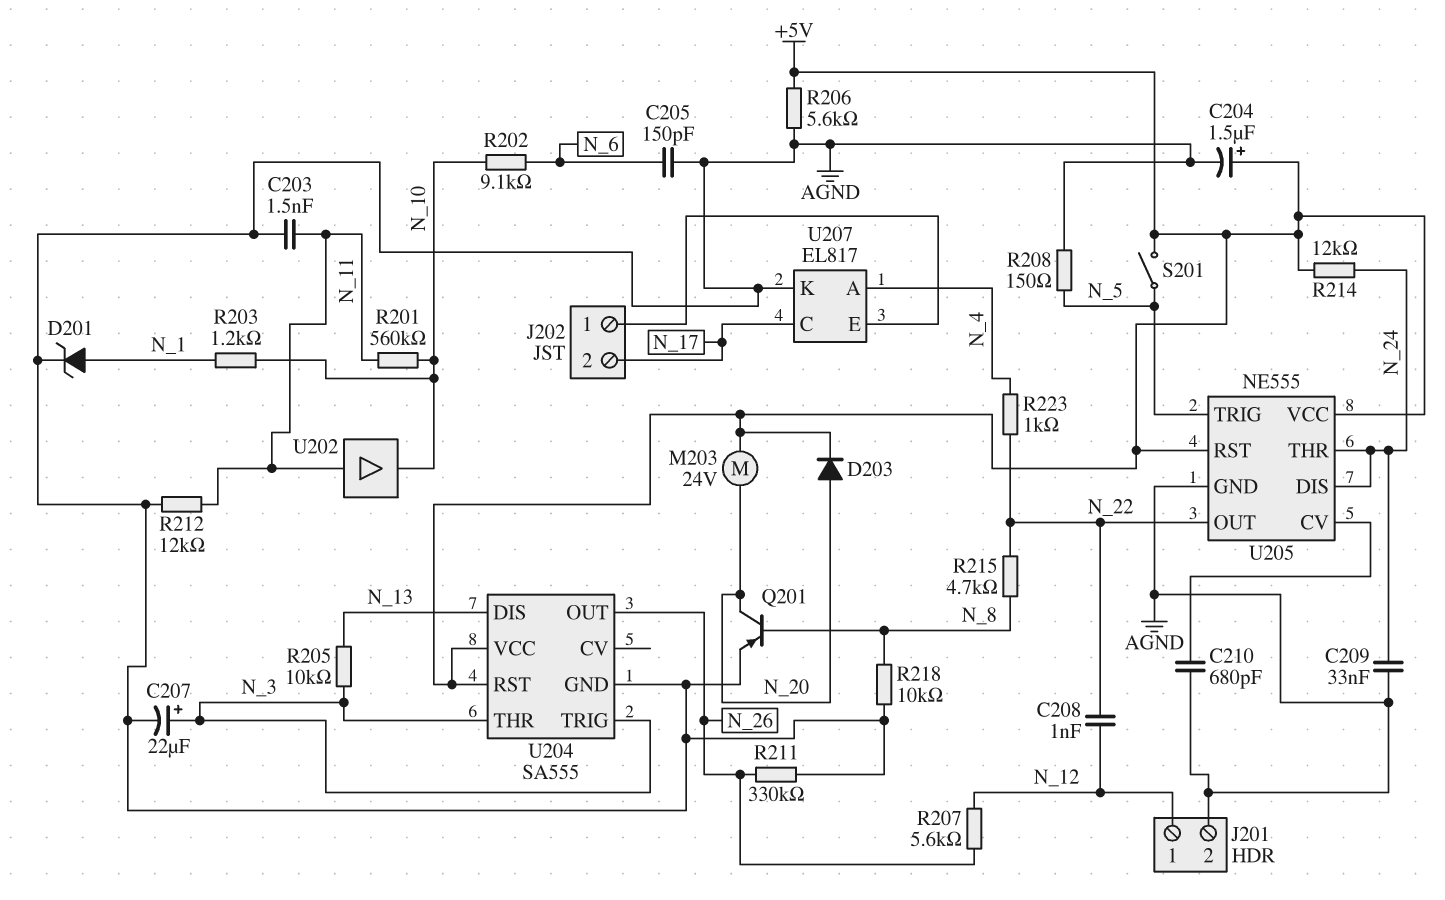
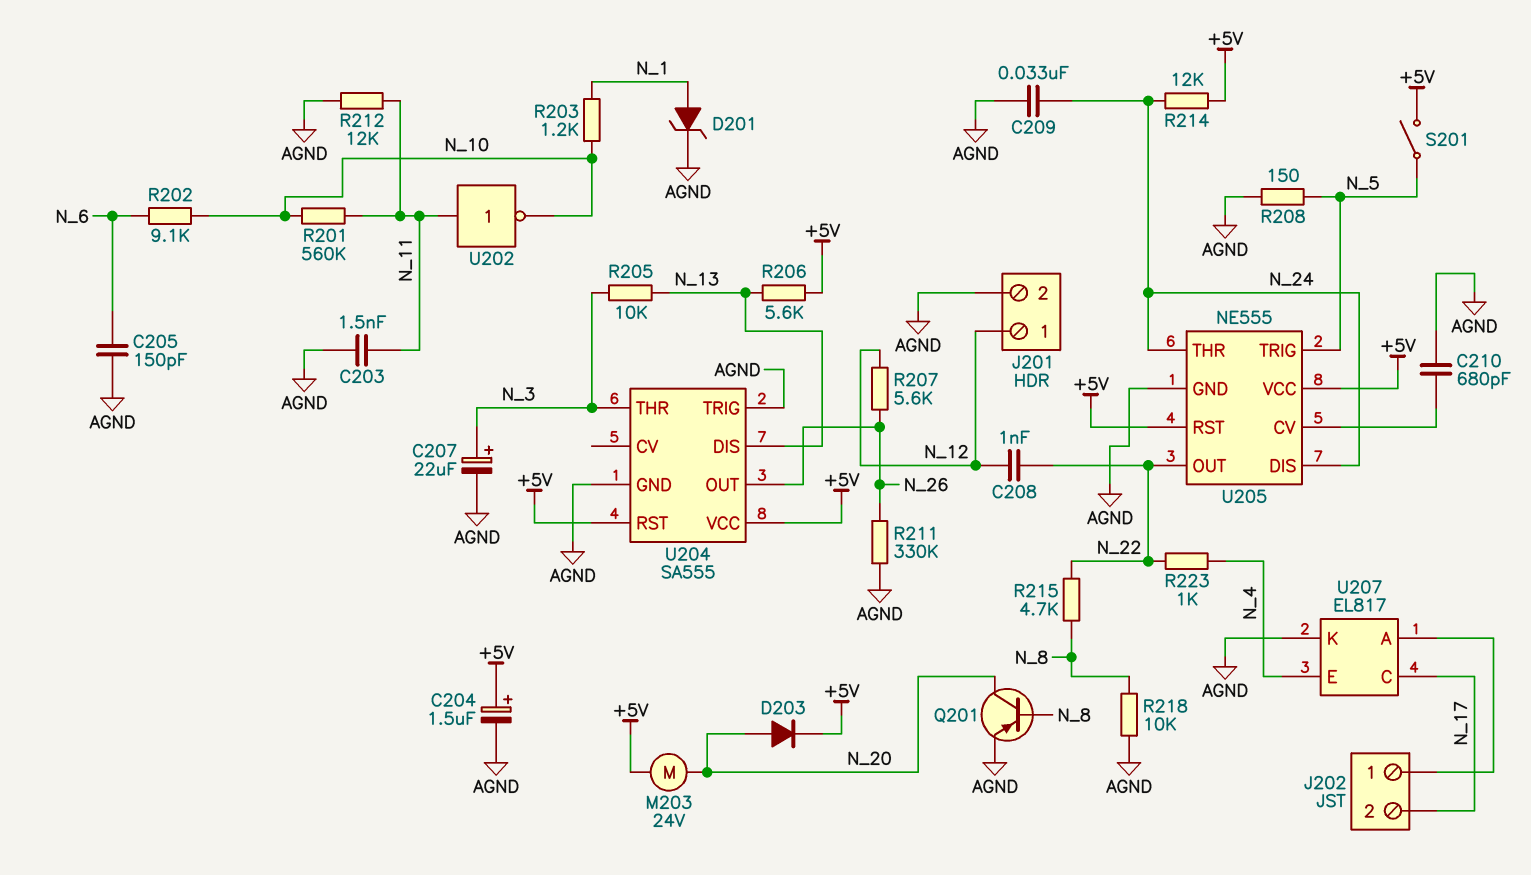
R206: 5.6k (+5V, AGND) -> 5.6k (+5V, N_13)
U202: buffer (in N_11, out N_10) -> NOT (in N_11, out N_10)
U204 pin TRIG: N_3 -> AGND
U207 pin A: N_4 -> J202/1
U207 pin E: J202/1 -> N_4

